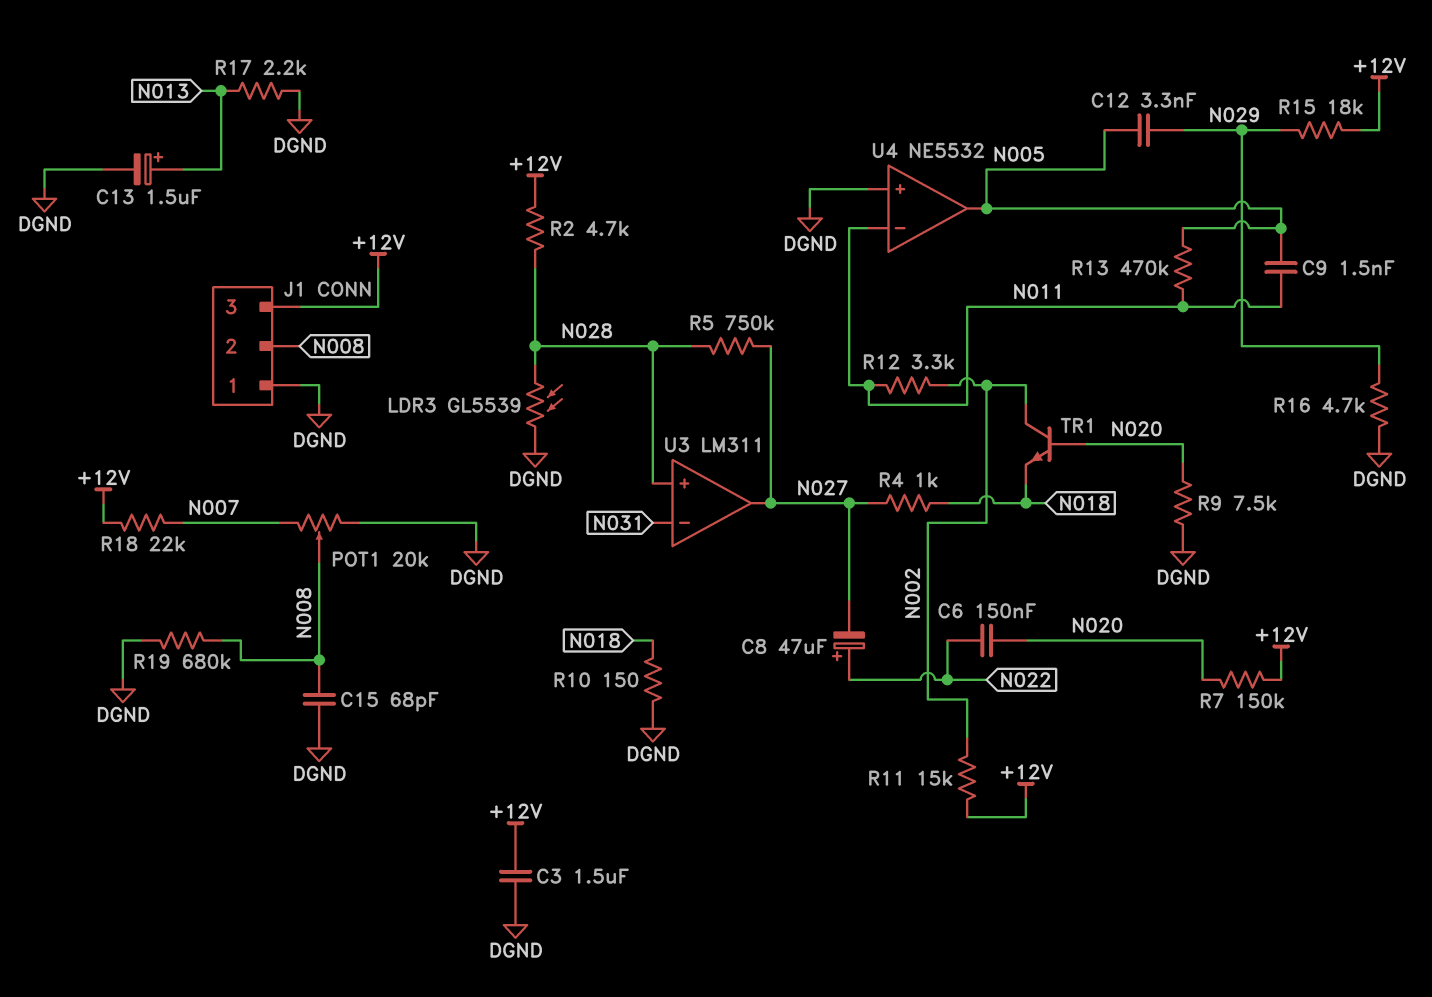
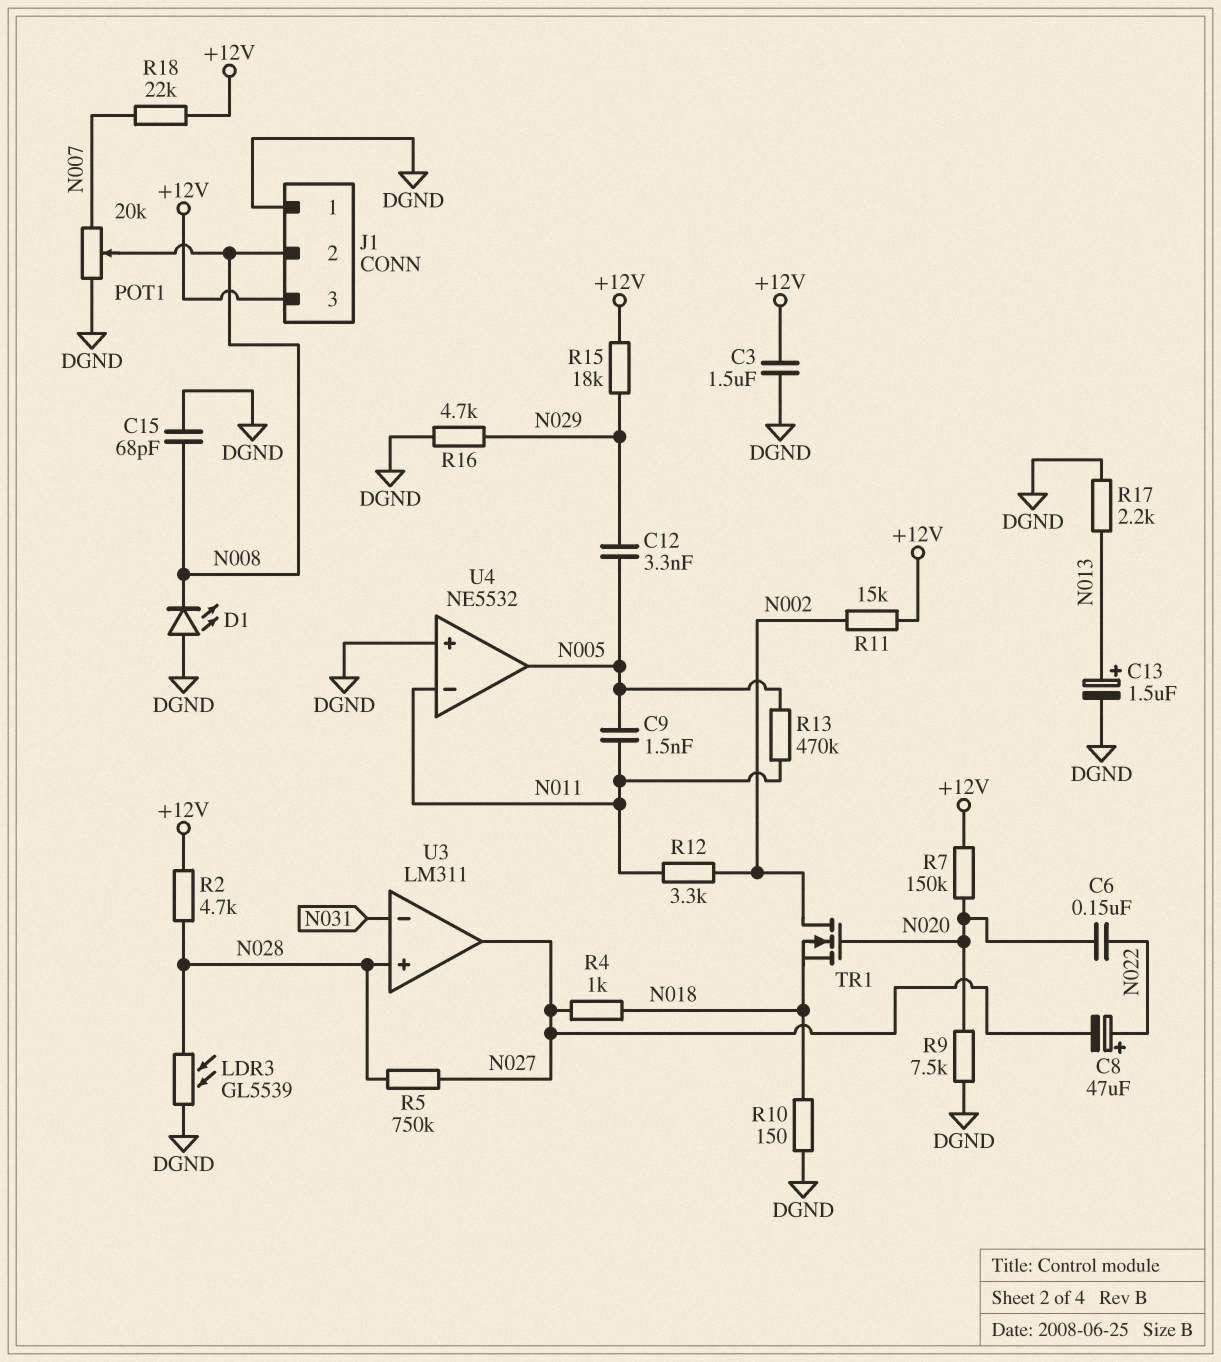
D1: none -> LED (A DGND, K N008)
R19: 680k (DGND, N008) -> none
TR1: NPN (B N020, C N002, E N018) -> NMOS (G N020, D N002, S N018)

